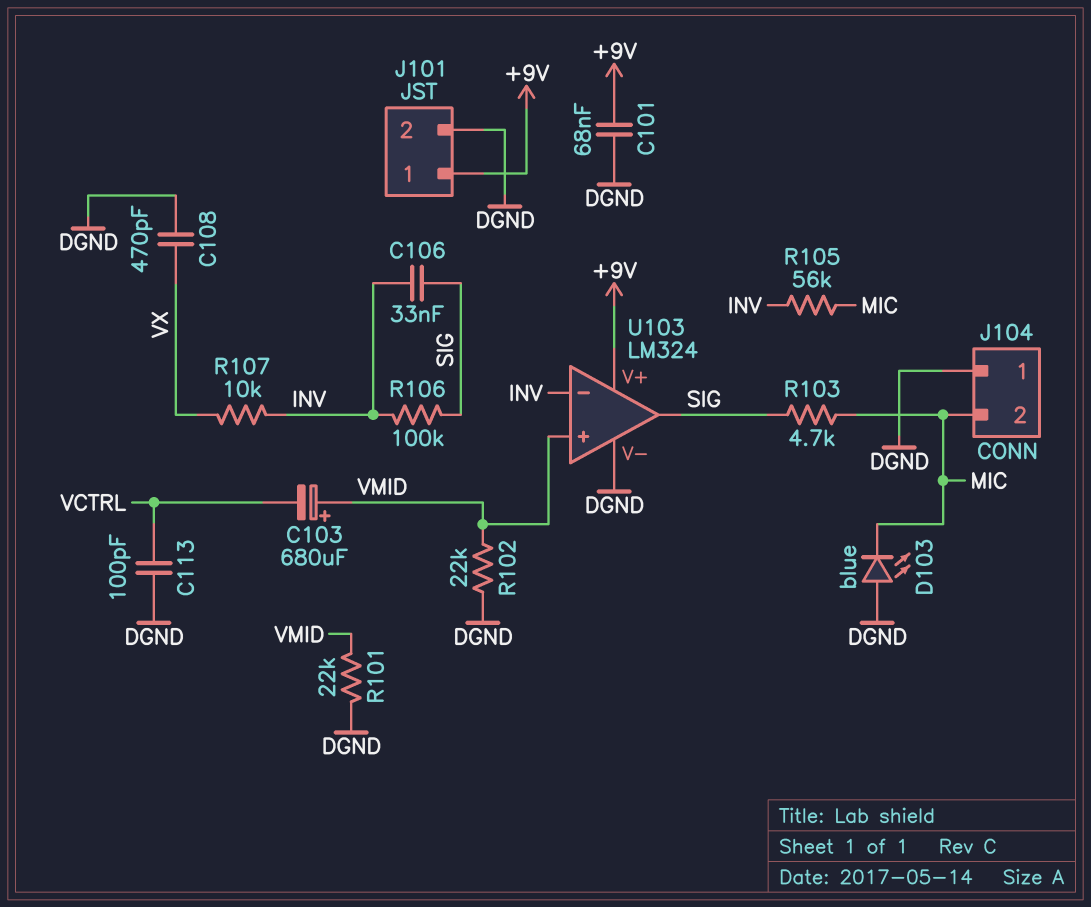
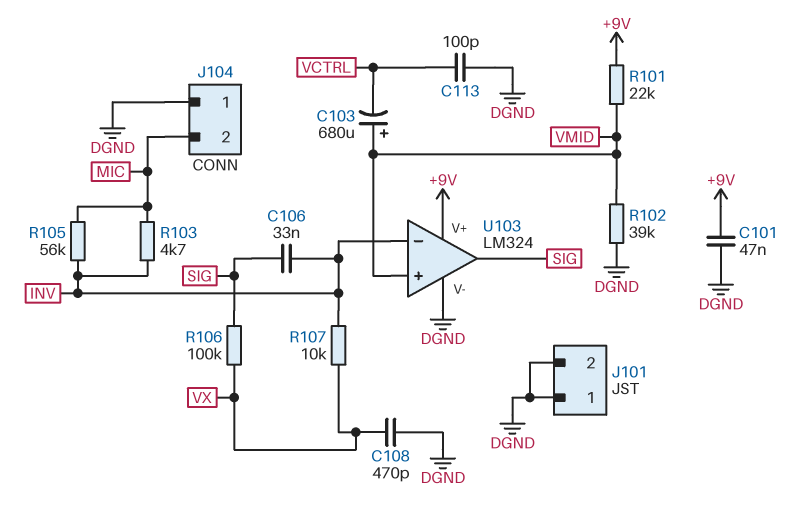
C101: 68nF (+9V, DGND) -> 47nF (+9V, DGND)
D103: LED blue (A DGND, K MIC) -> none
J101 pin 1: +9V -> DGND
R101: 22k (DGND, VMID) -> 22k (+9V, VMID)
R102: 22k (DGND, VMID) -> 39k (DGND, VMID)
R103: 4.7k (MIC, SIG) -> 4.7k (INV, MIC)
R106: 100k (INV, SIG) -> 100k (SIG, VX)

